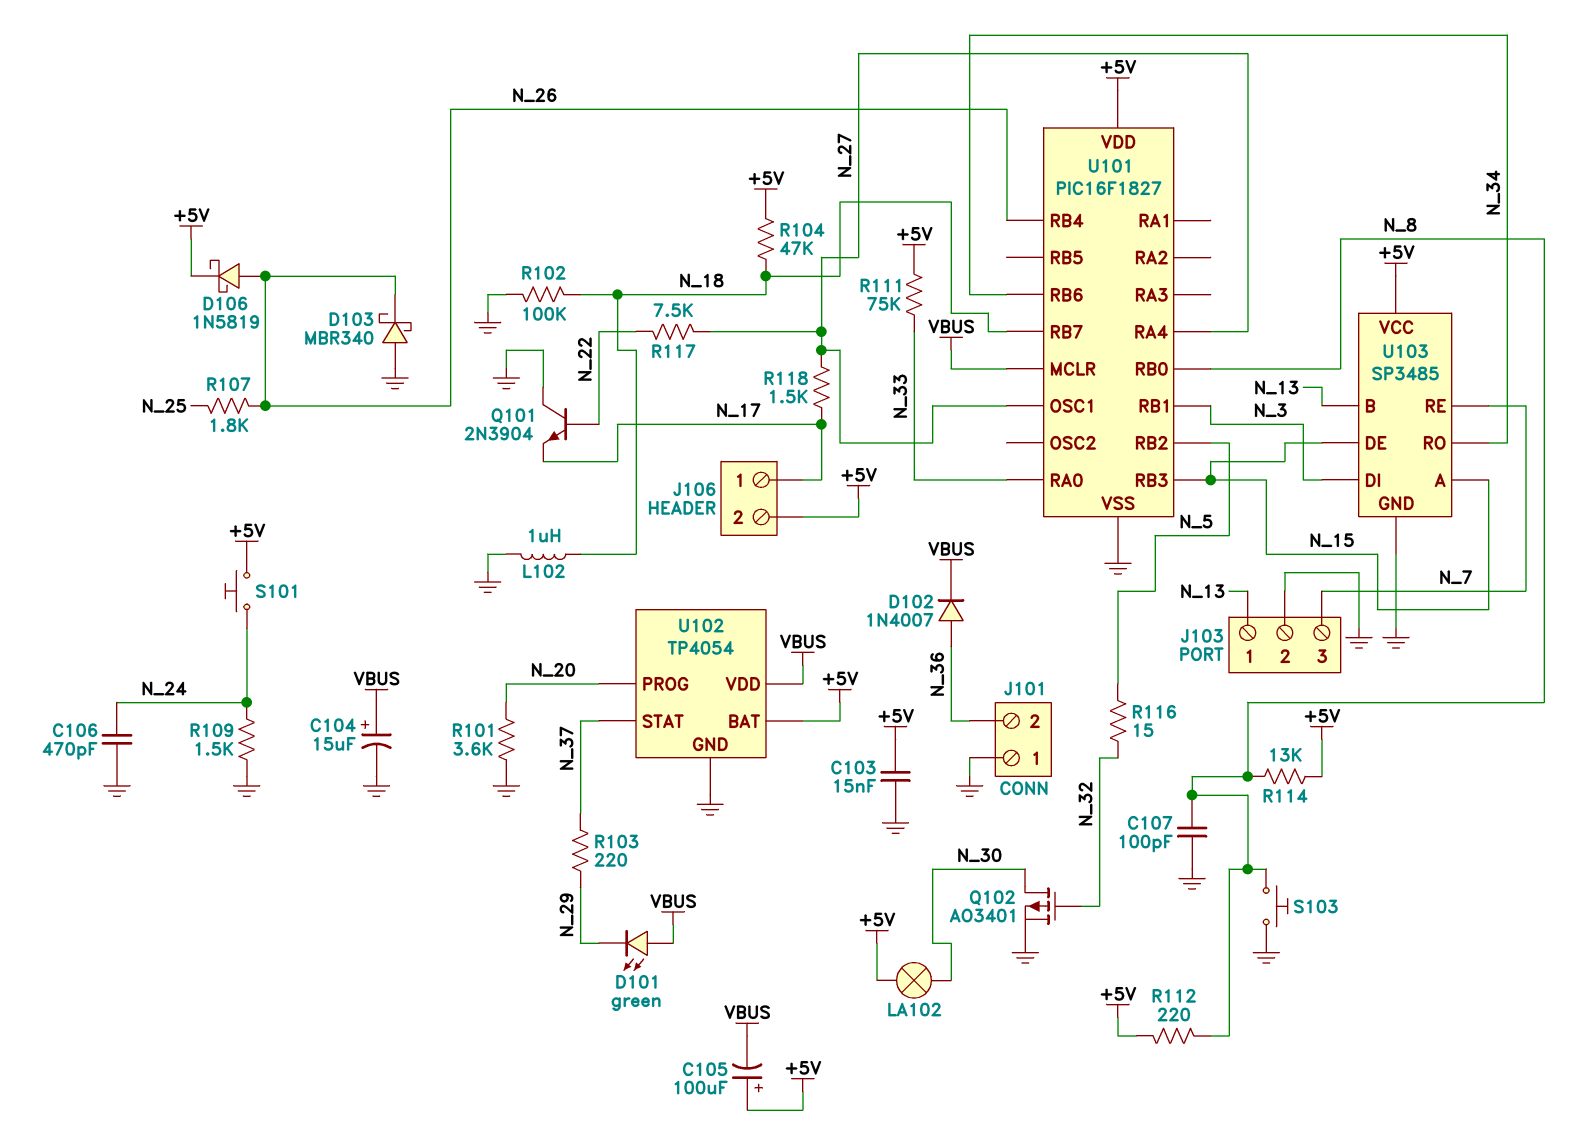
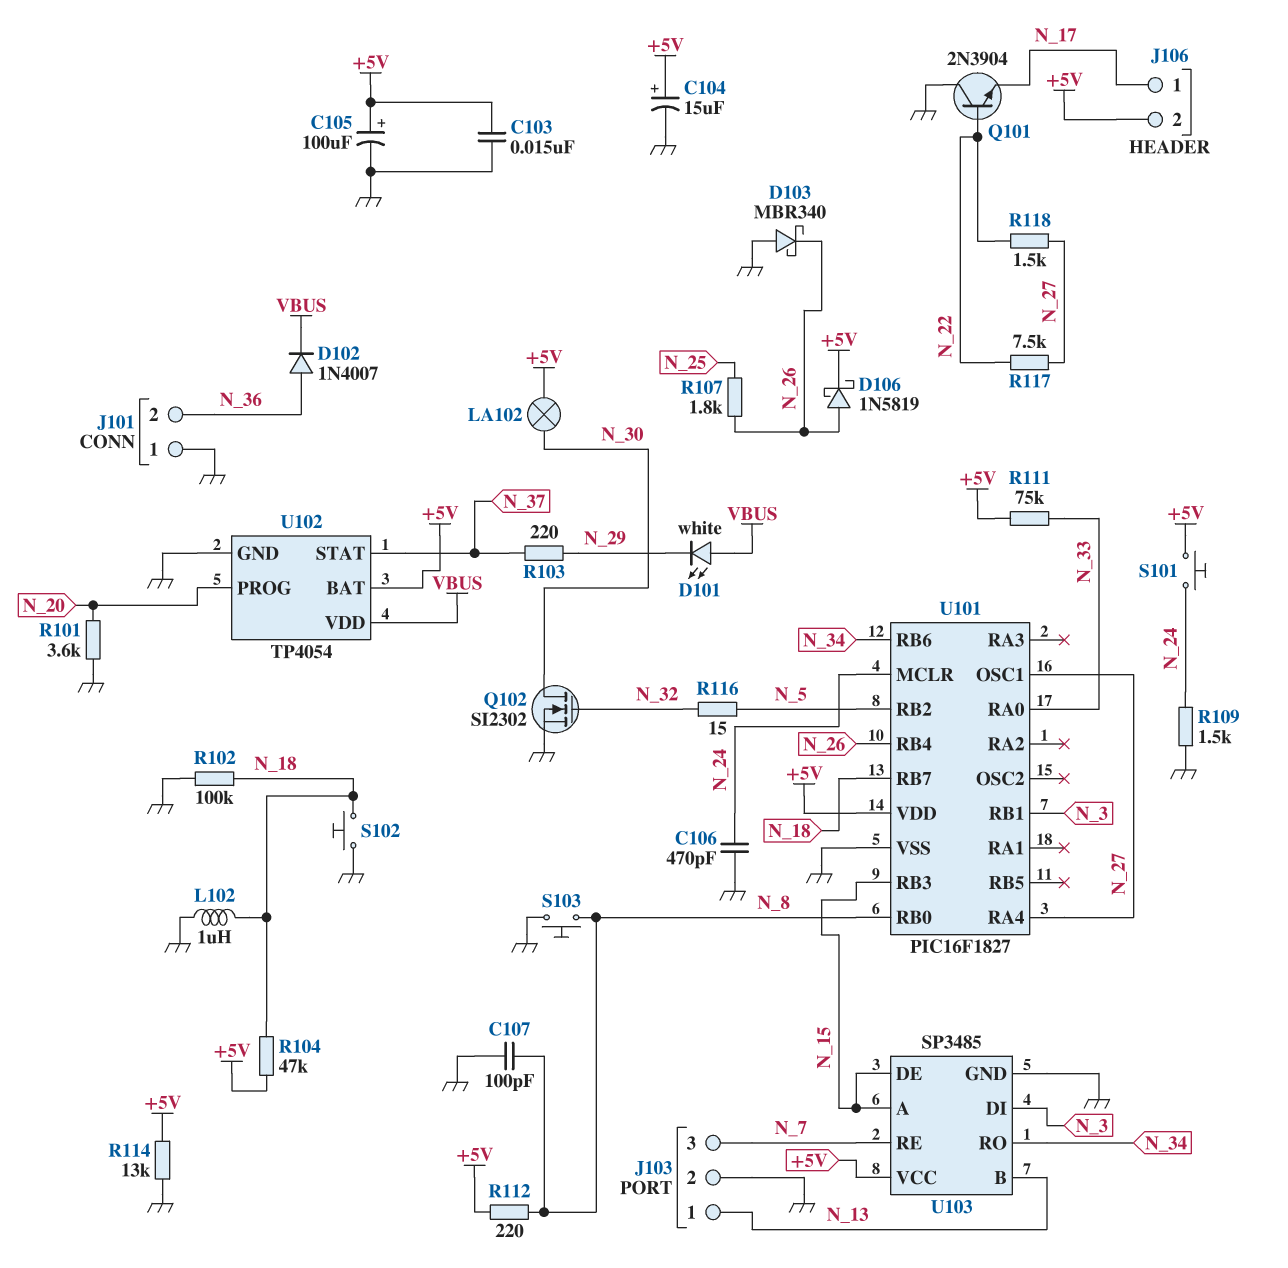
C104: 15uF (plus VBUS, minus GND) -> 15uF (plus +5V, minus GND)
C105: 100uF (plus +5V, minus VBUS) -> 100uF (plus +5V, minus GND)
D101: LED green (A VBUS, K N_29) -> LED white (A VBUS, K N_29)
Q102: PMOS AO3401 (G N_32, D N_30, S GND) -> NMOS SI2302 (G N_32, D N_30, S GND)
R114: 13k (+5V, N_8) -> 13k (+5V, GND)
R118: 1.5k (N_17, N_27) -> 1.5k (N_22, N_27)
S102: none -> button (GND, N_18)
U101 pin MCLR: VBUS -> N_24

